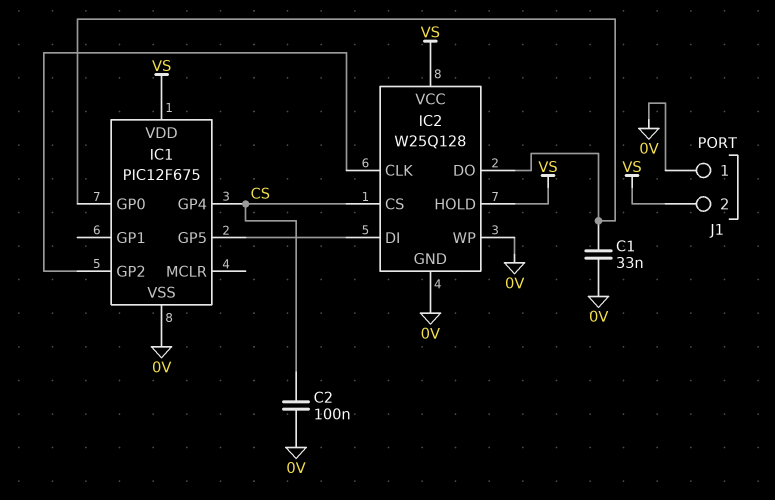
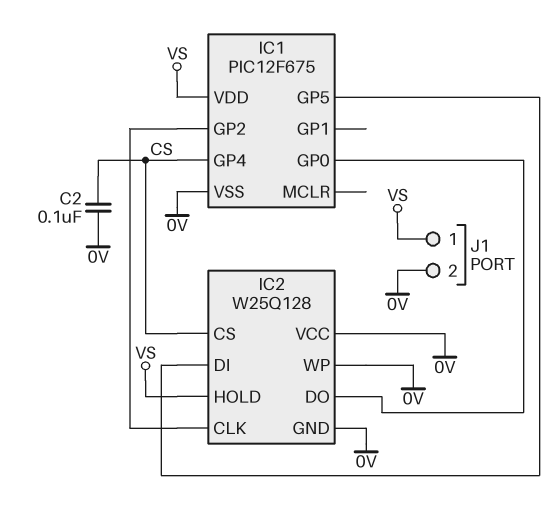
C1: 33nF (0V, IC1/GP0) -> none
IC2 pin VCC: VS -> 0V
J1 pin 1: 0V -> VS
J1 pin 2: VS -> 0V

